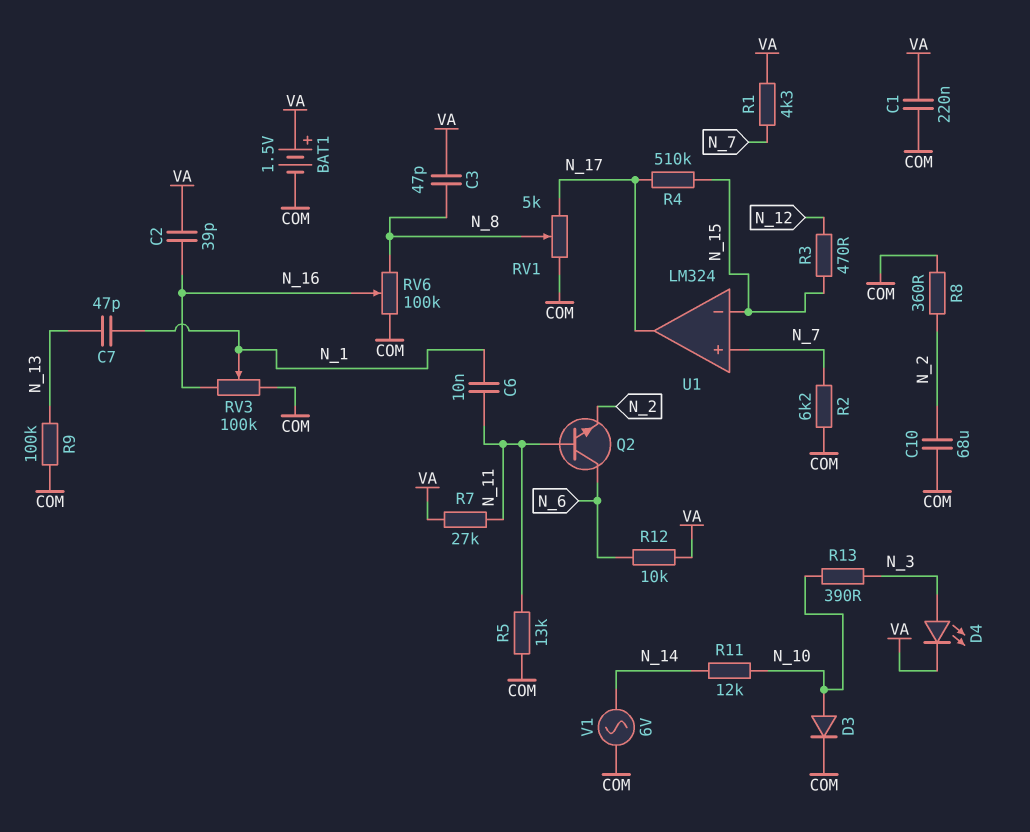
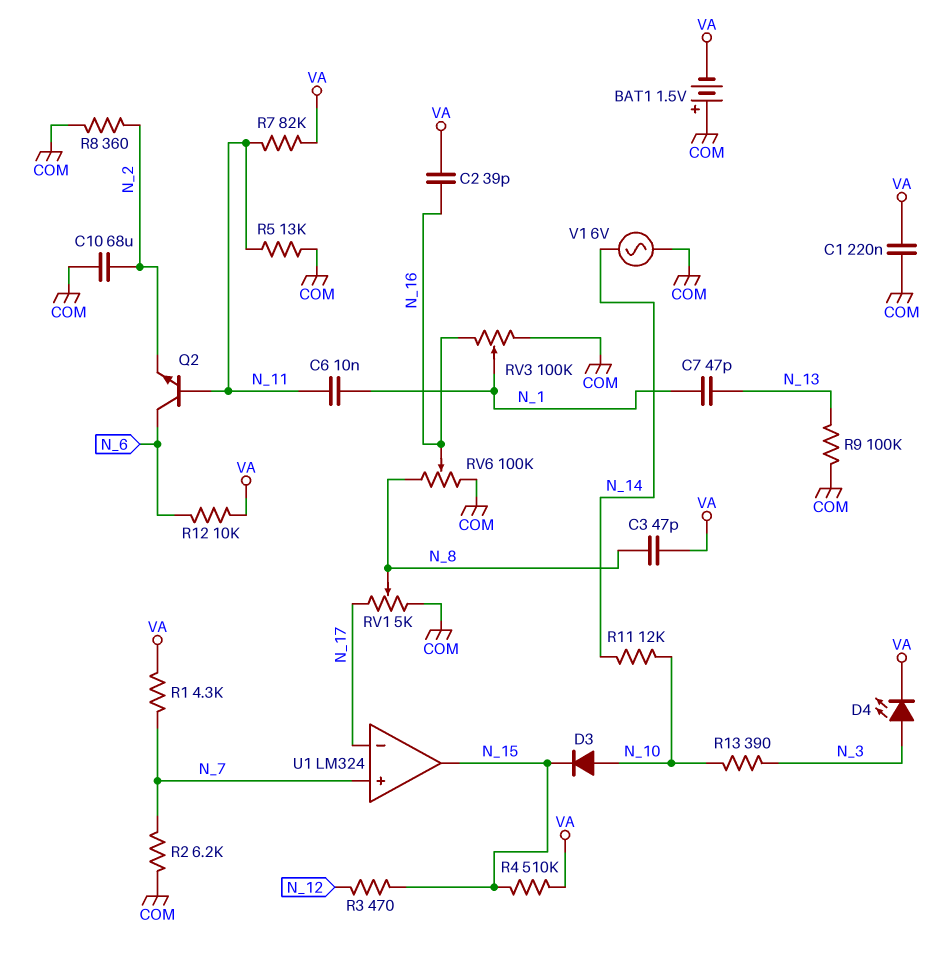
BAT1: 1.5V (plus VA, minus COM) -> 1.5V (plus COM, minus VA)
D3: diode (A N_10, K COM) -> diode (A N_10, K N_15)
R4: 510k (N_15, N_17) -> 510k (N_15, VA)
R7: 27k (N_11, VA) -> 82k (N_11, VA)
U1 pin in-: N_15 -> N_17
U1 pin out: N_17 -> N_15

